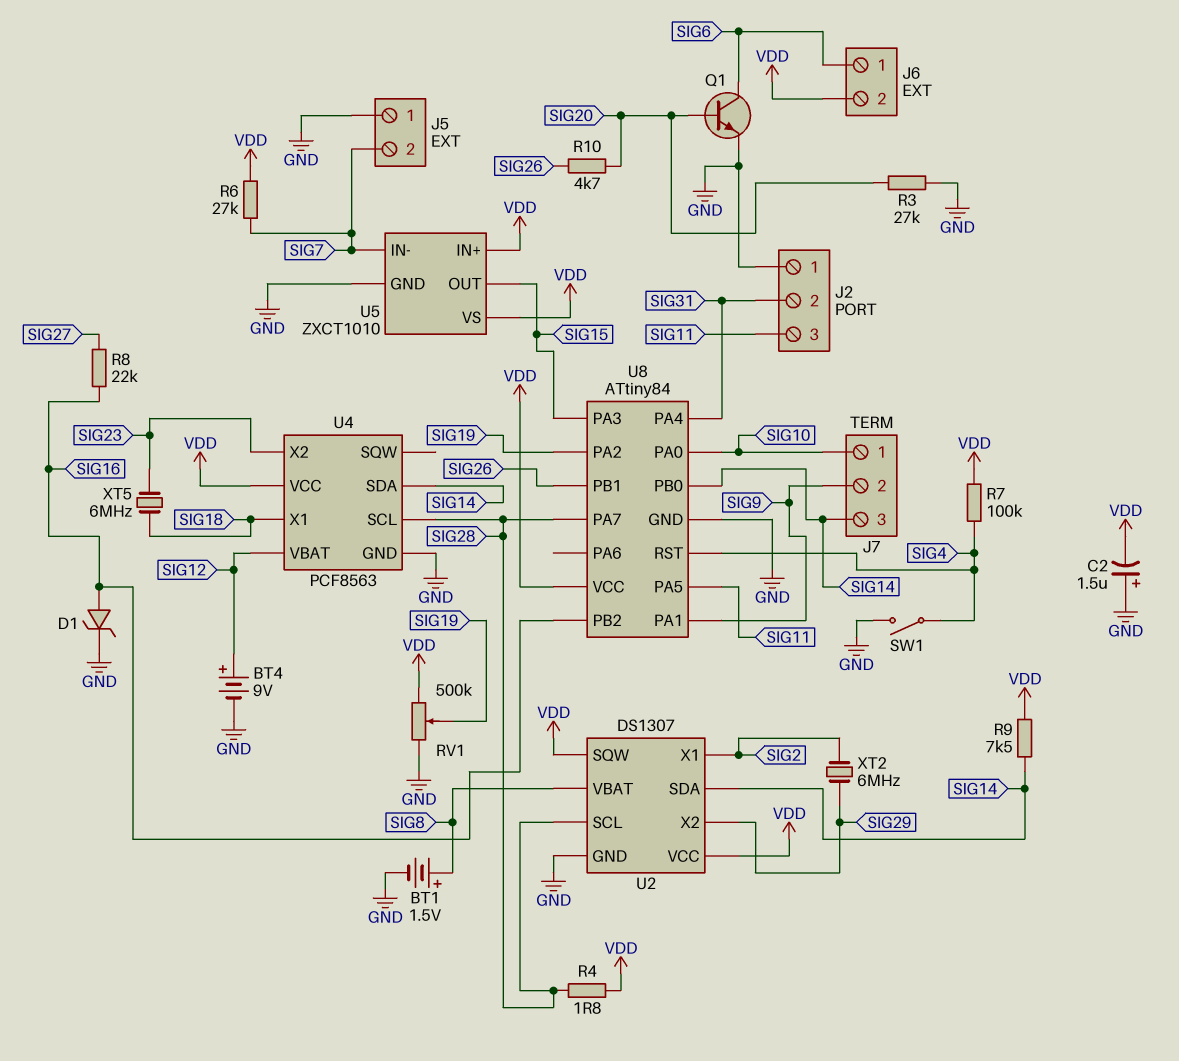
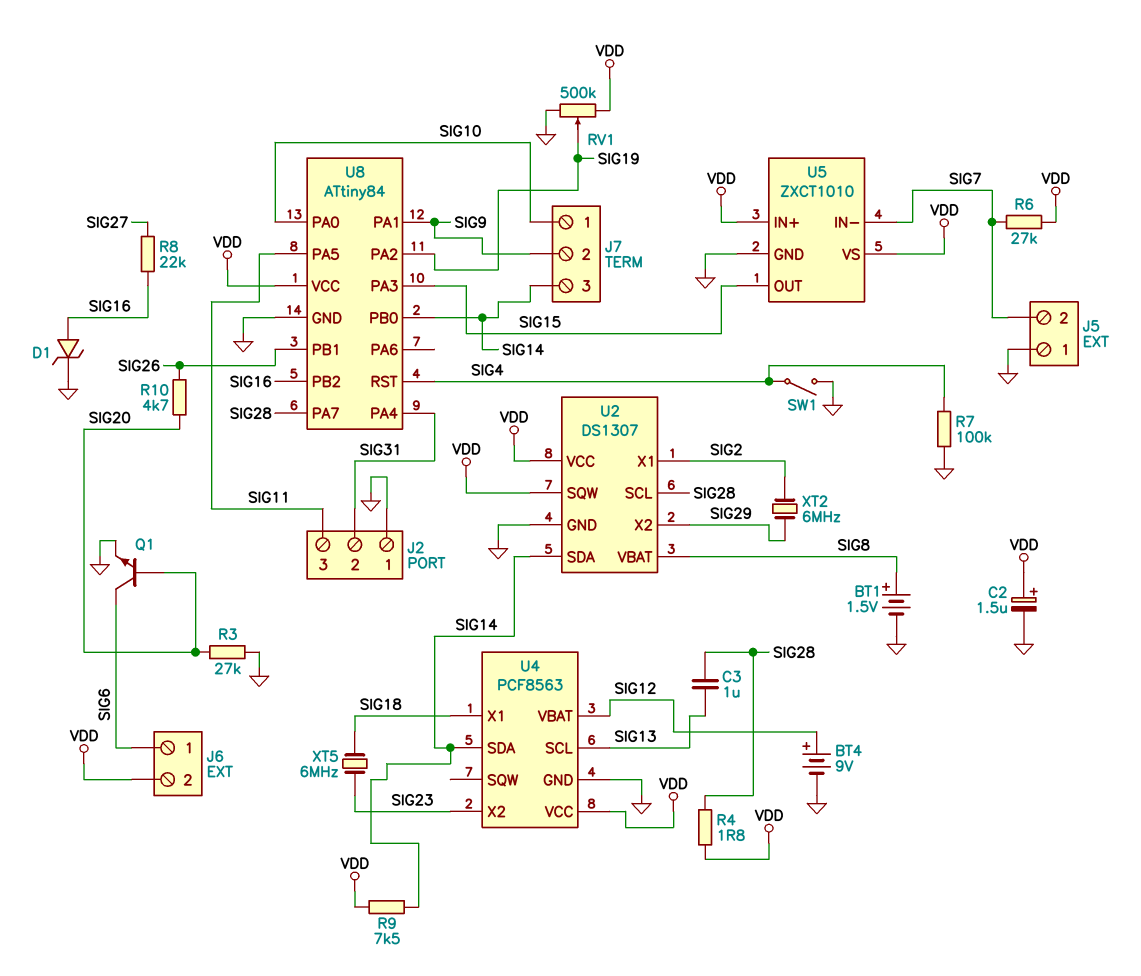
C2: 1.5uF (plus GND, minus VDD) -> 1.5uF (plus VDD, minus GND)
C3: none -> 1uF (SIG13, SIG28)
R7: 100k (SIG4, VDD) -> 100k (GND, SIG4)
U4 pin SCL: SIG28 -> SIG13

